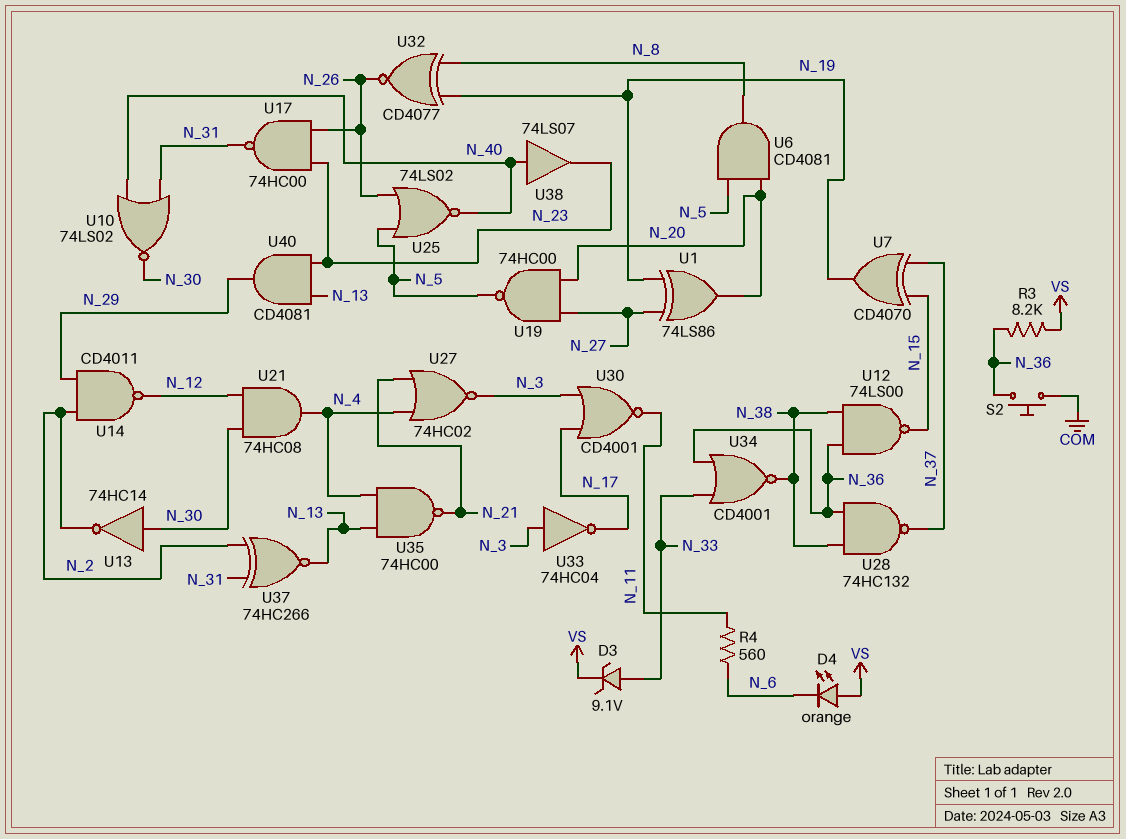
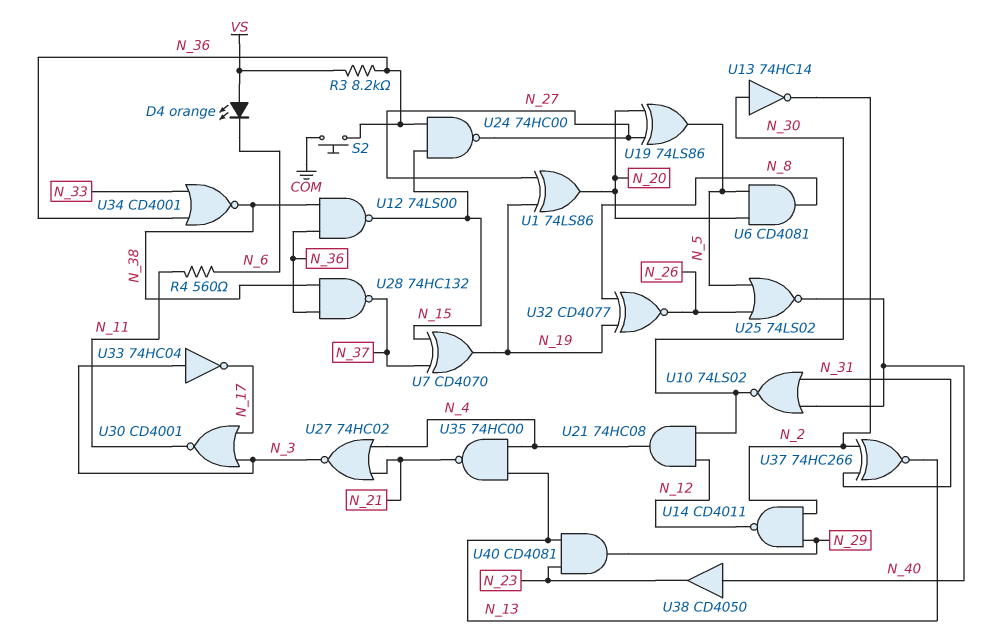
D3: zener 9.1V (A N_33, K VS) -> none
U17: NAND 74HC00 (in N_23, in N_26, out N_31) -> none
U19: NAND 74HC00 (in N_20, in N_27, out N_5) -> XOR 74LS86 (in N_20, in N_27, out N_5)
U24: none -> NAND 74HC00 (in N_15, in N_36, out N_27)
U38: buffer 74LS07 (in N_40, out N_23) -> buffer CD4050 (in N_40, out N_23)

